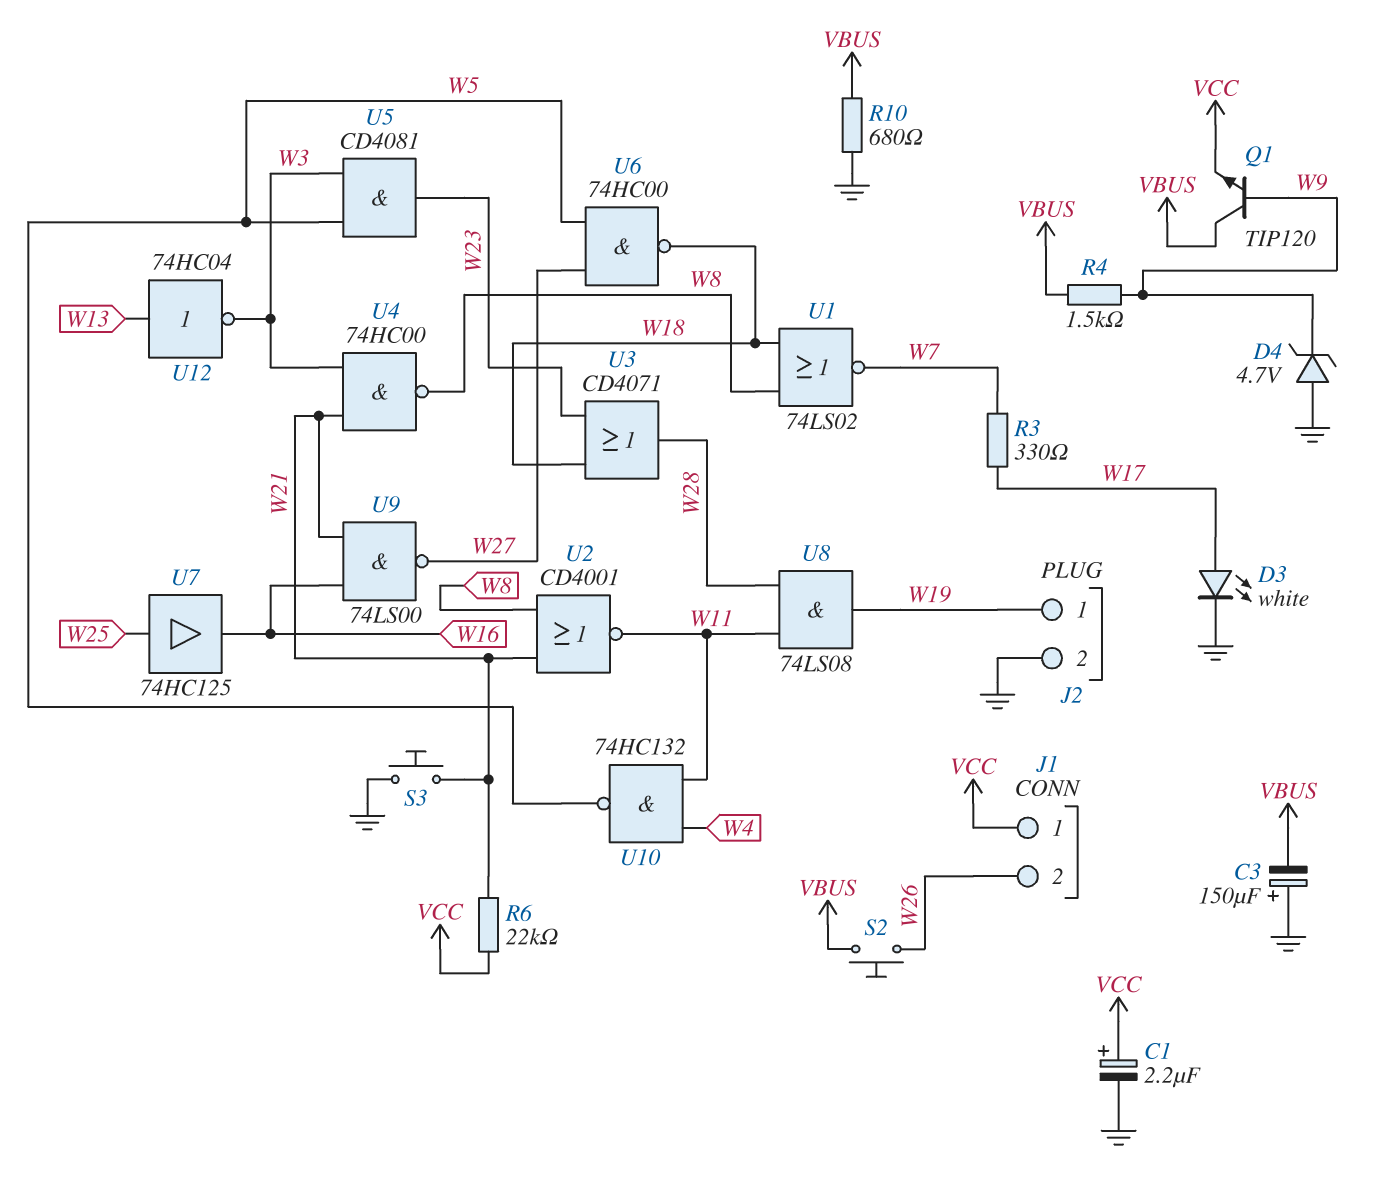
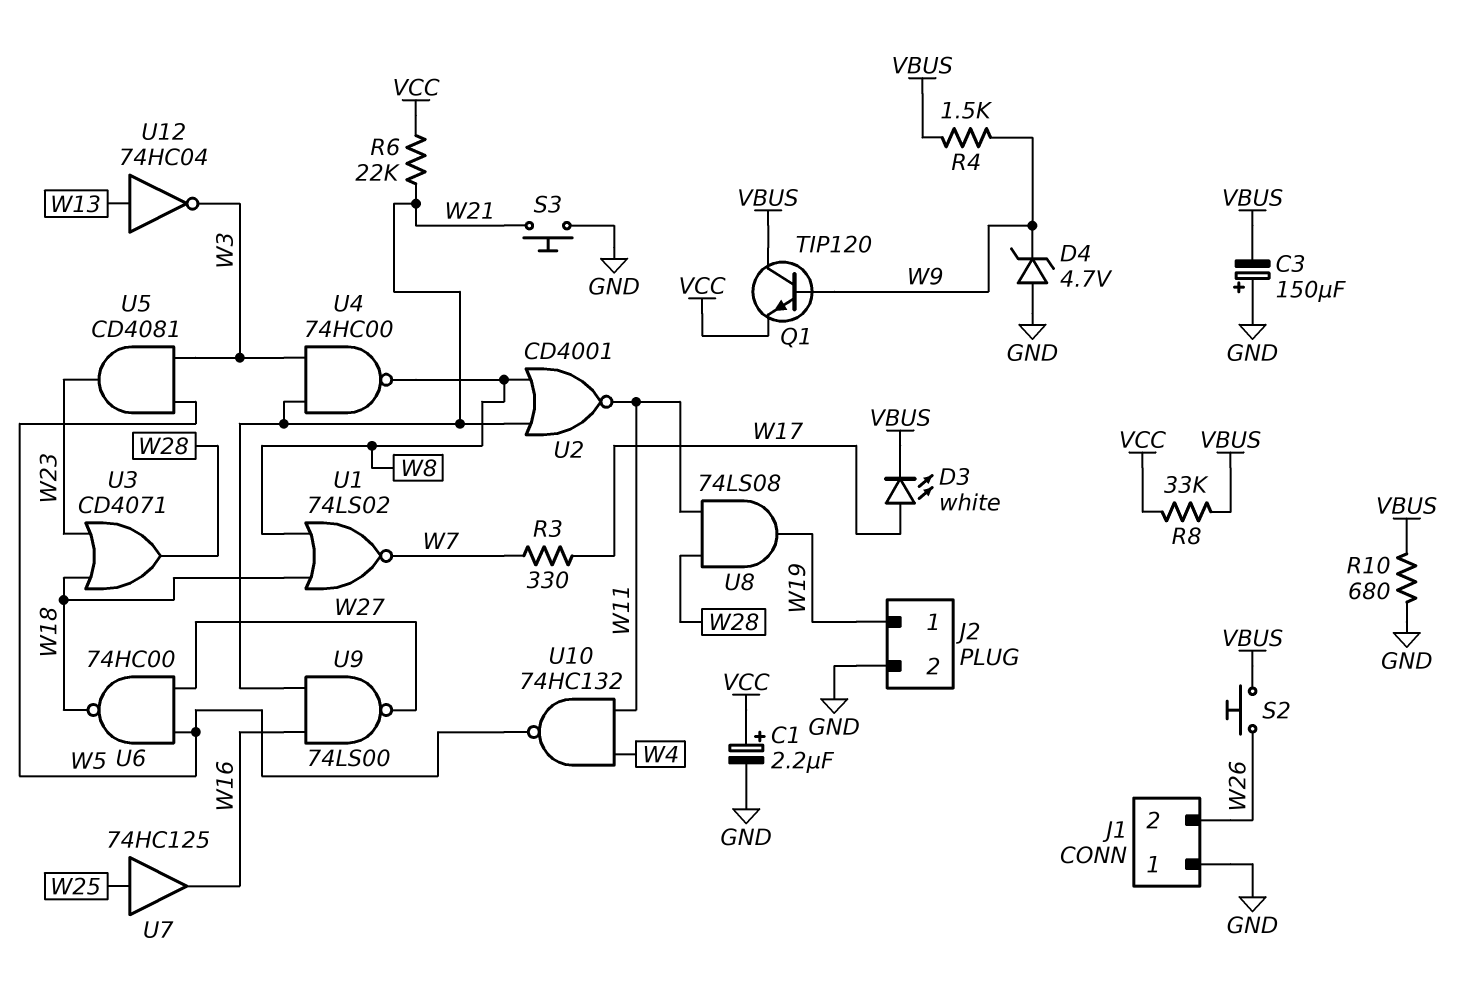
D3: LED white (A W17, K GND) -> LED white (A W17, K VBUS)
J1 pin 1: VCC -> GND
R8: none -> 33k (VBUS, VCC)

